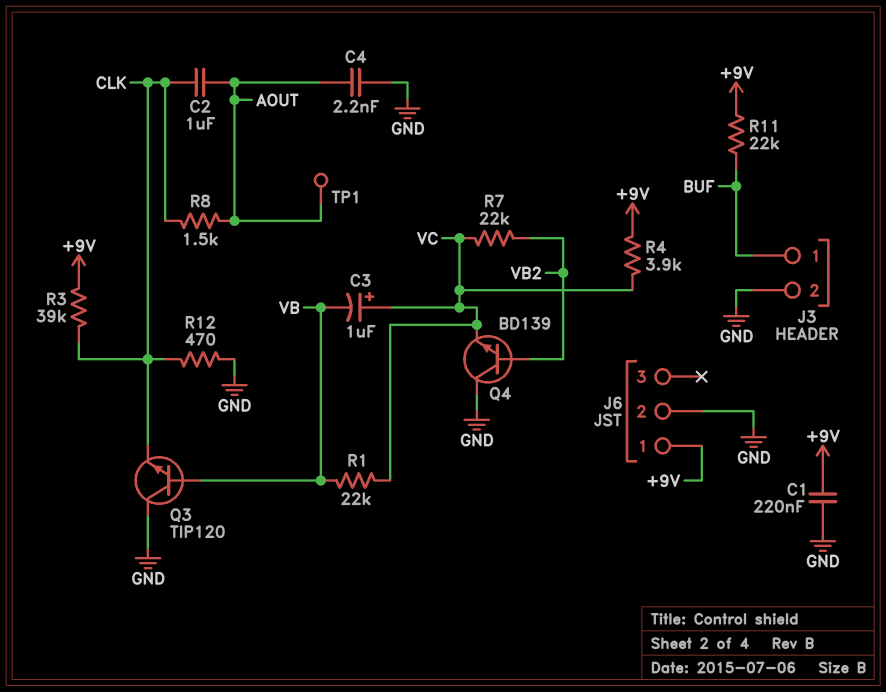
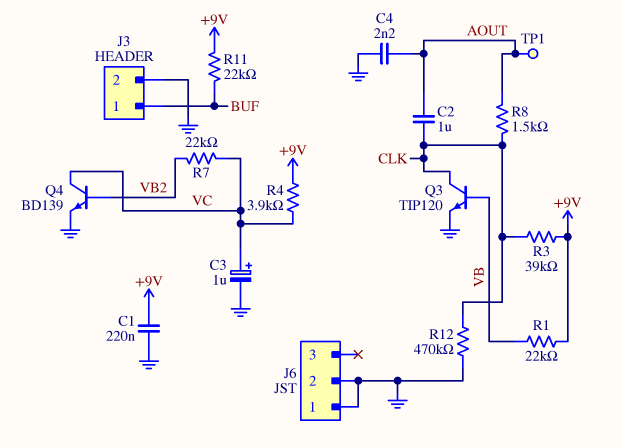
C3: 1uF (plus VC, minus VB) -> 1uF (plus VC, minus GND)
J6 pin 1: +9V -> GND
Q3: NPN TIP120 (B VB, C GND, E CLK) -> NPN TIP120 (B VB, C CLK, E GND)
Q4: NPN BD139 (B VB2, C GND, E VC) -> NPN BD139 (B VB2, C VC, E GND)
R1: 22k (VB, VC) -> 22k (+9V, VB)
R12: 470 (CLK, GND) -> 470k (CLK, GND)

